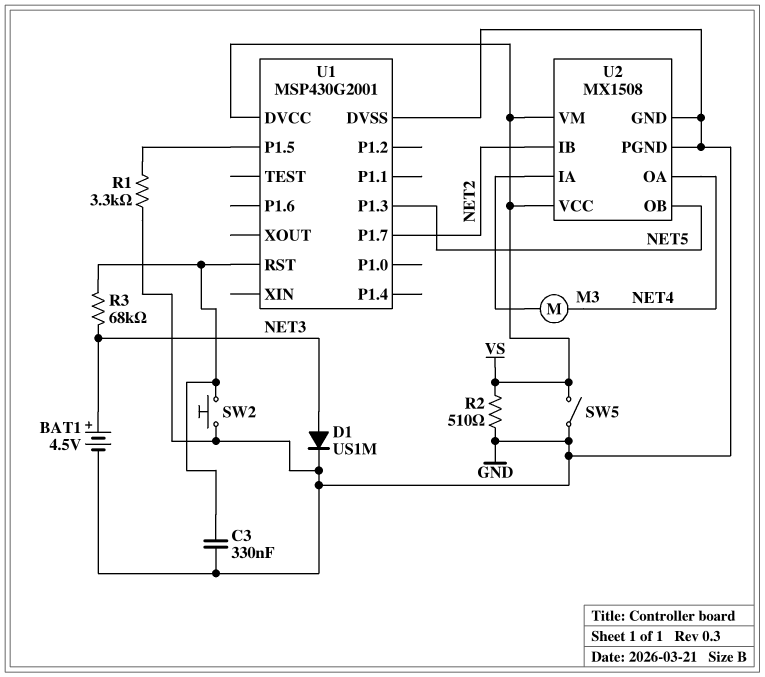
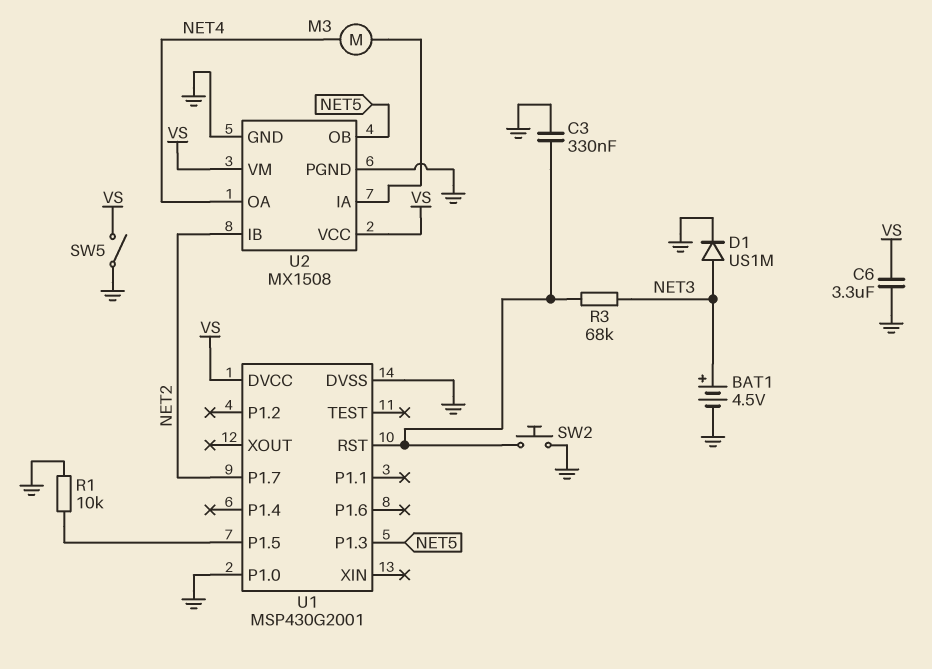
C6: none -> 3.3uF (GND, VS)
R1: 3.3k (GND, U1/P1.5) -> 10k (GND, U1/P1.5)
R2: 510 (GND, VS) -> none
U1 pin P1.0: none -> GND

